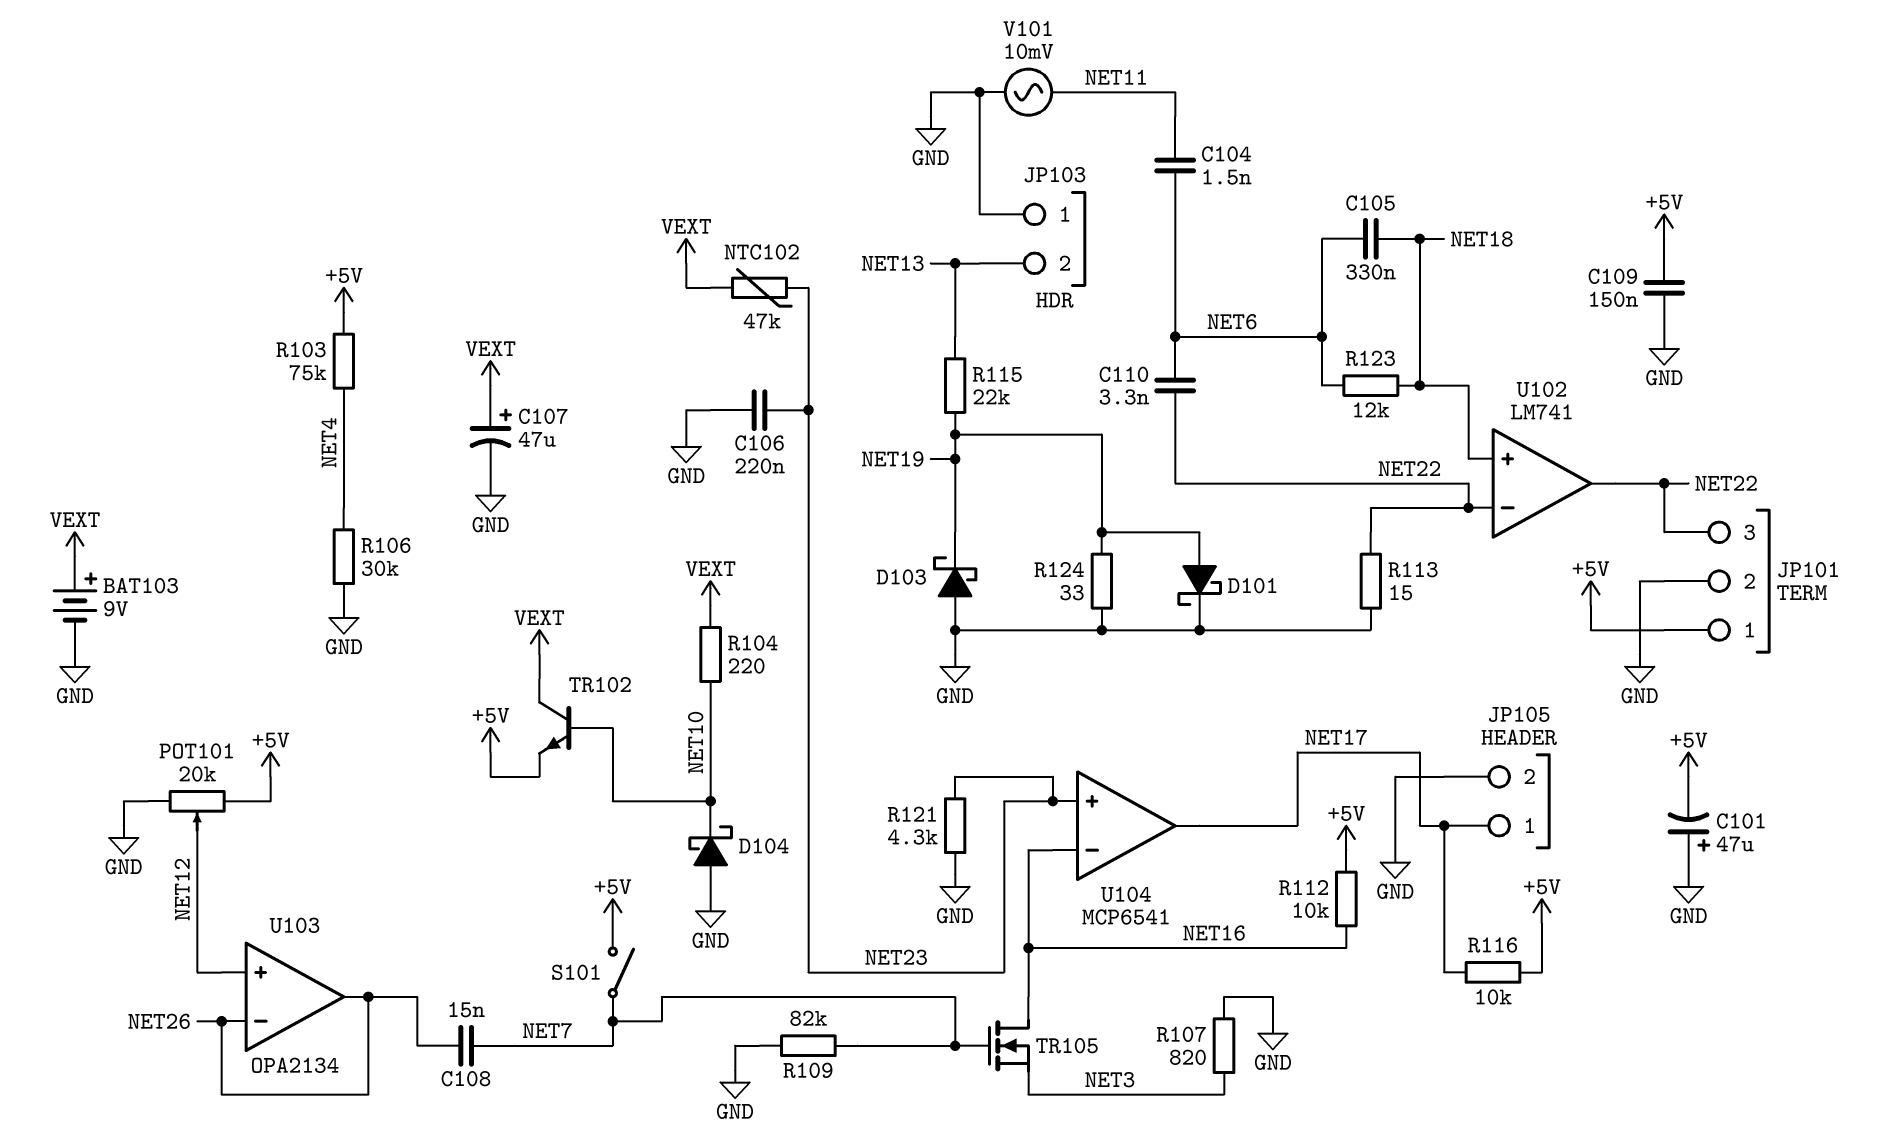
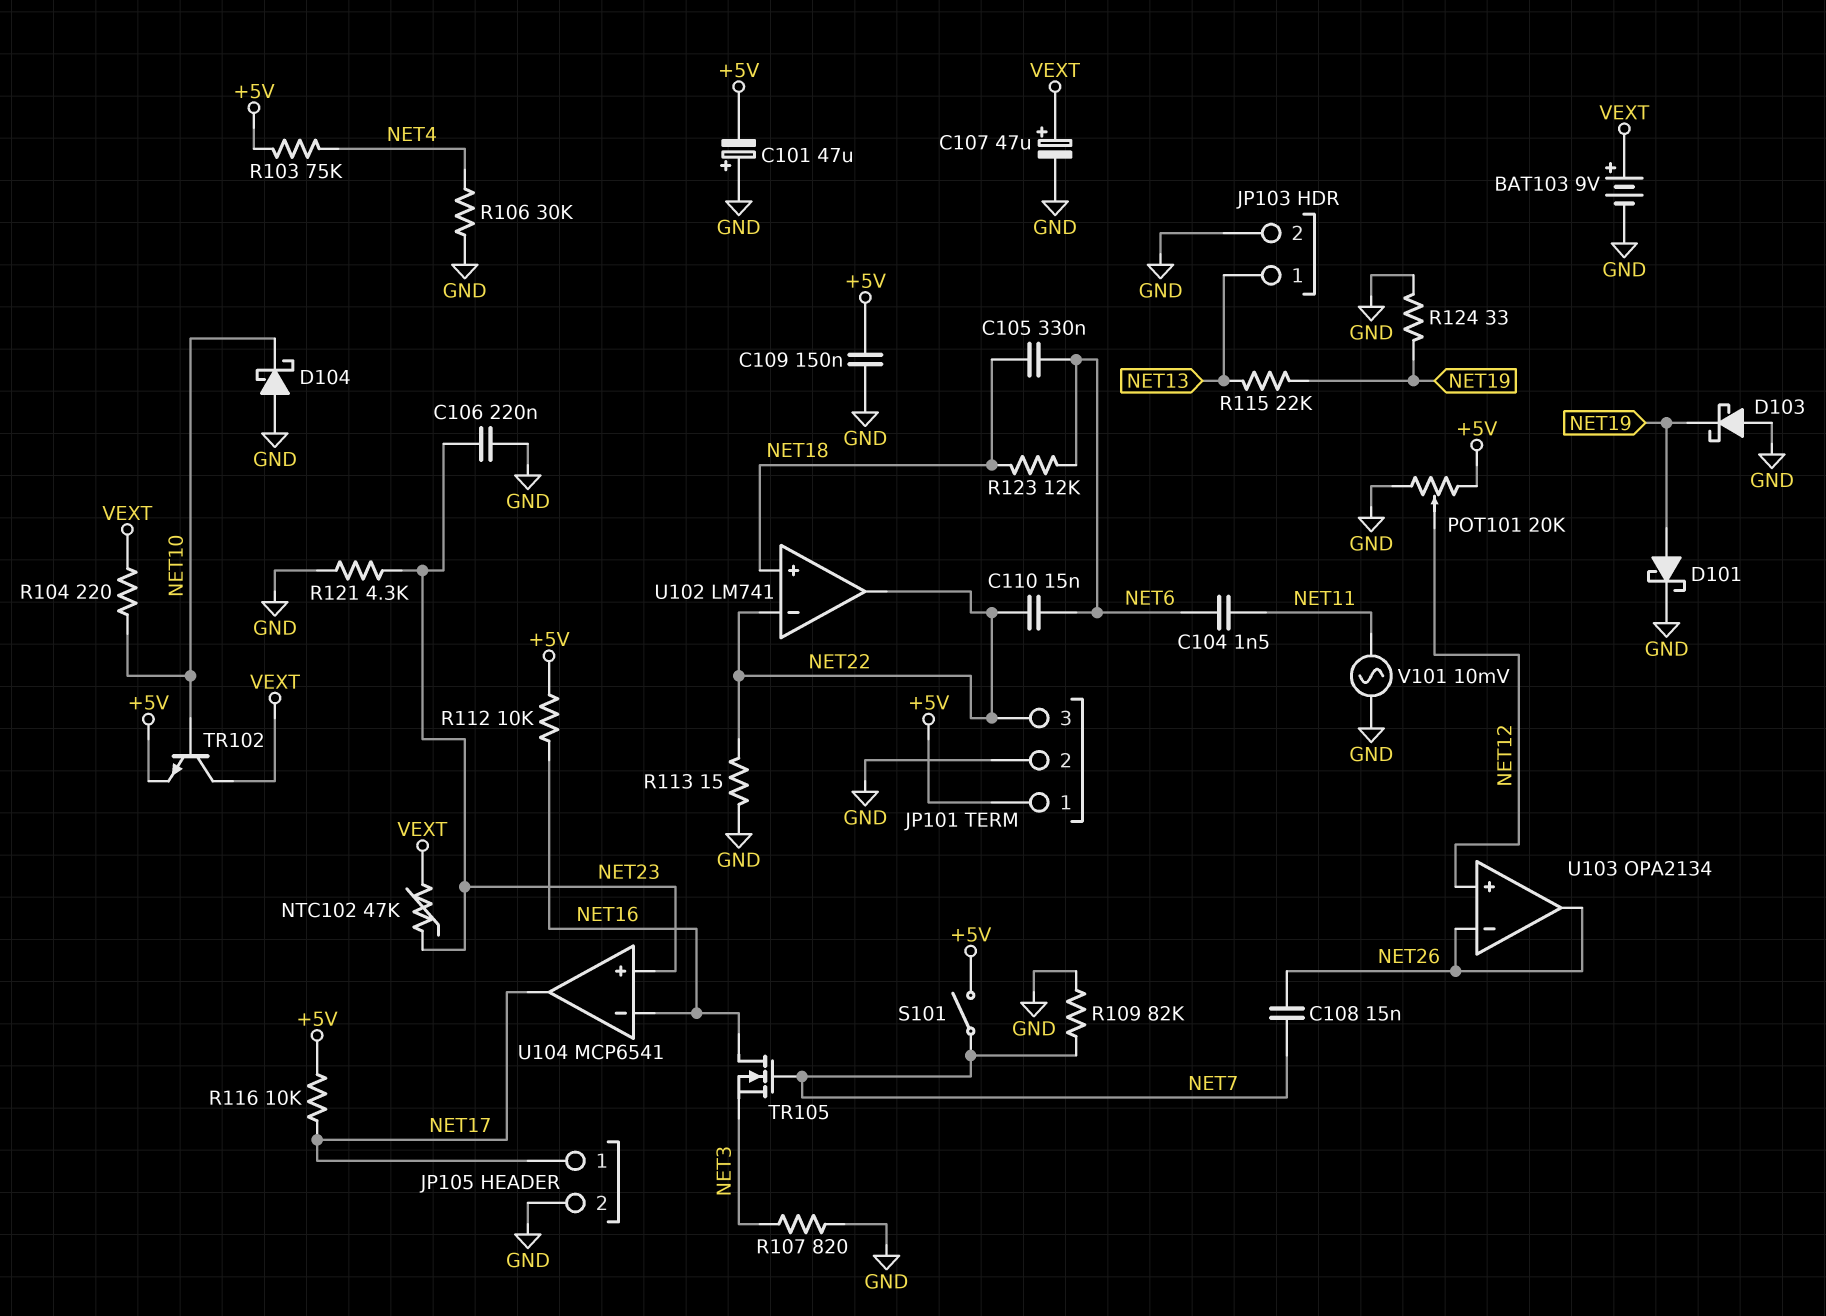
C110: 3.3nF (NET6, NET22) -> 15nF (NET6, NET22)
JP103 pin 1: GND -> NET13
JP103 pin 2: NET13 -> GND

